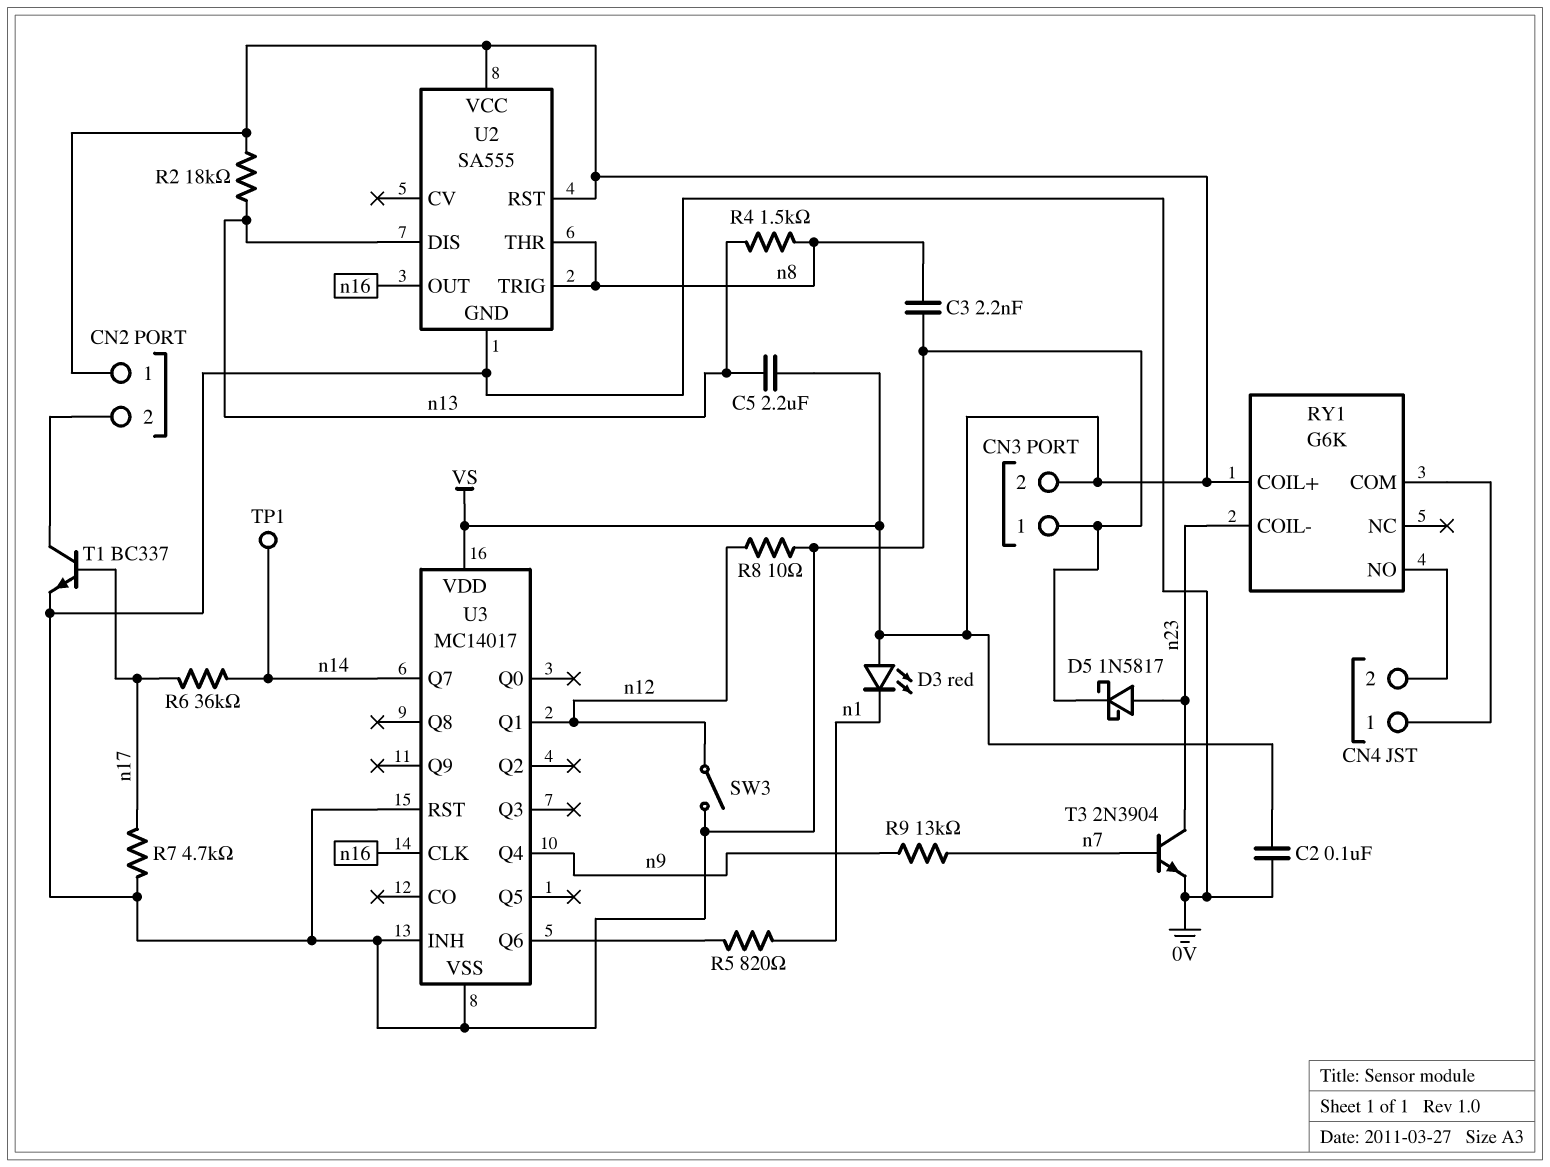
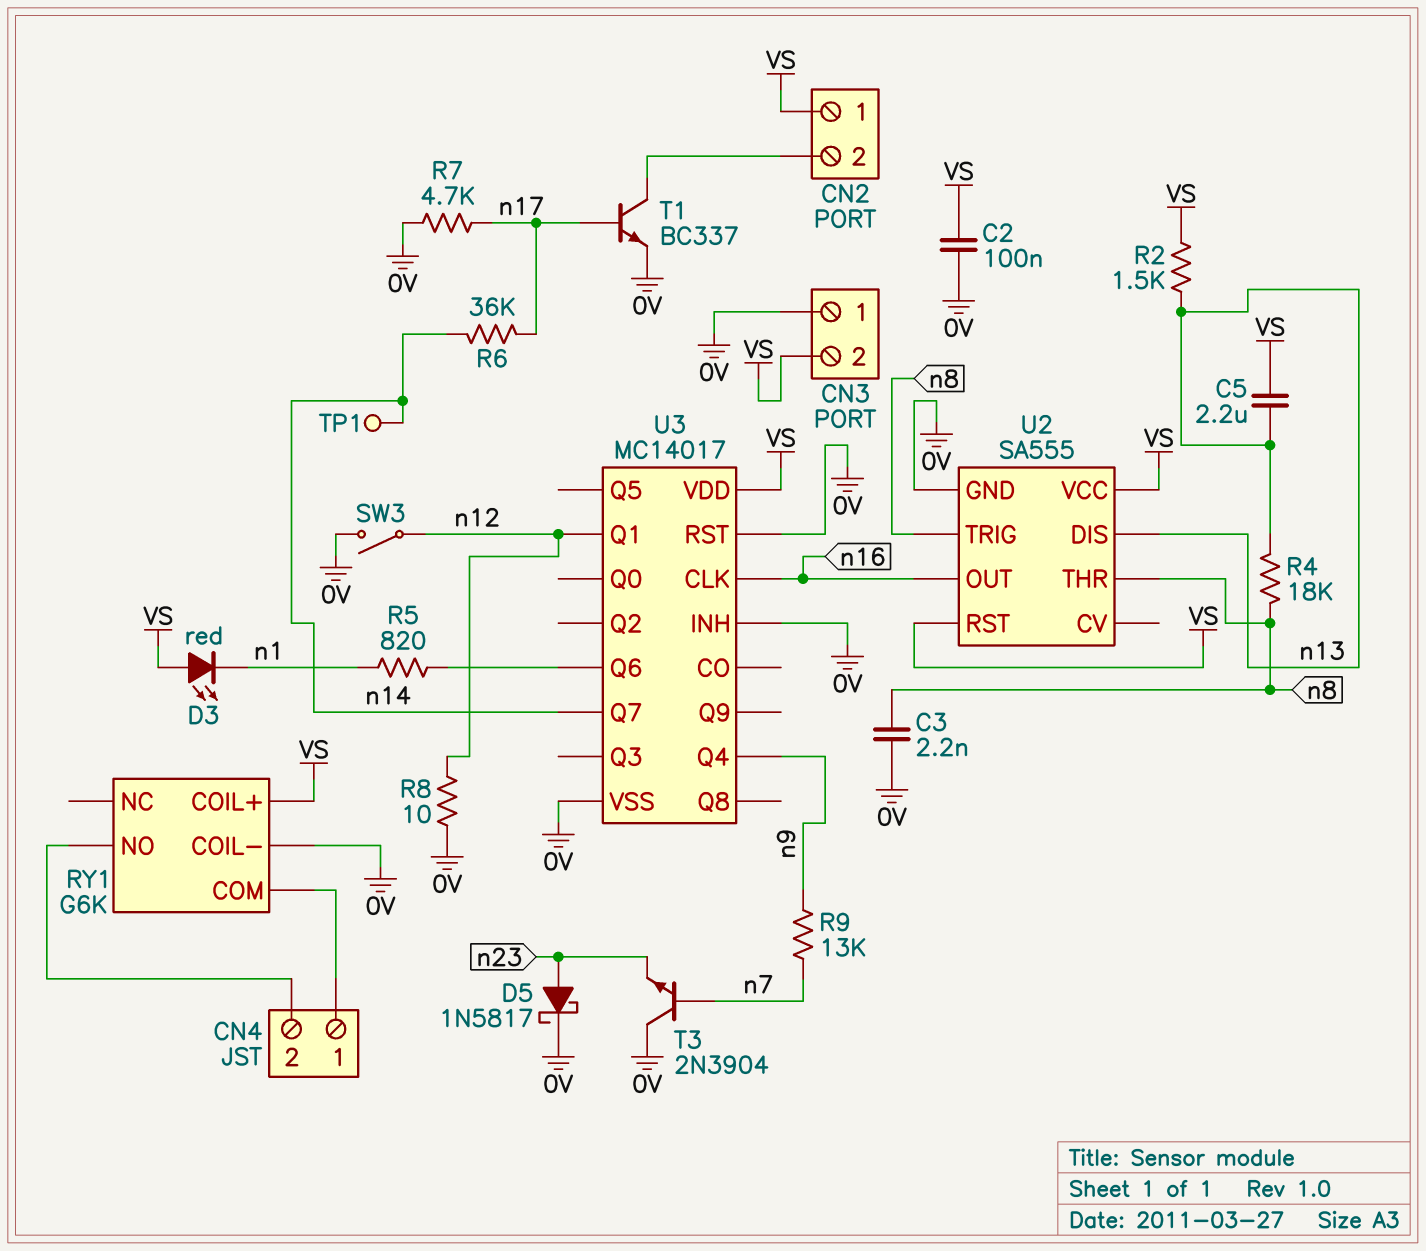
R2: 18k (VS, n13) -> 1.5k (VS, n13)
R4: 1.5k (n8, n13) -> 18k (n8, n13)
RY1 pin COIL-: n23 -> 0V
T3: NPN 2N3904 (B n7, C n23, E 0V) -> NPN 2N3904 (B n7, C 0V, E n23)

